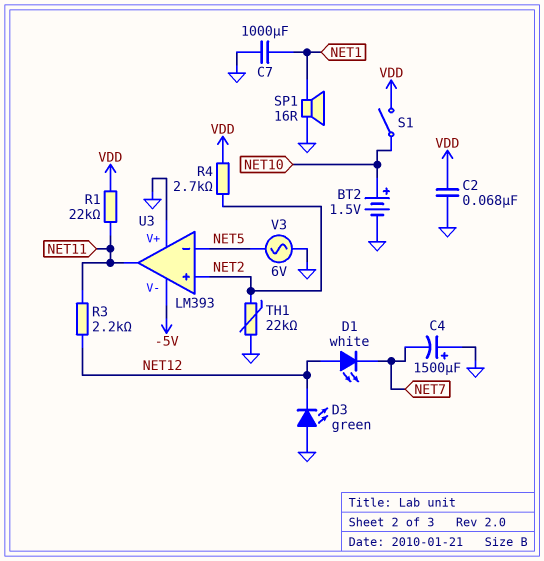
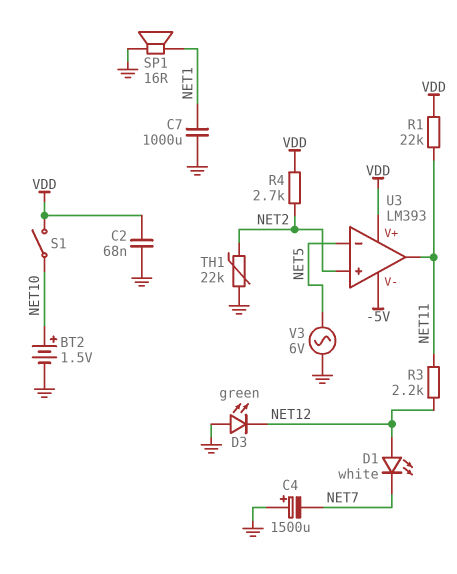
U3 pin V+: GND -> VDD

